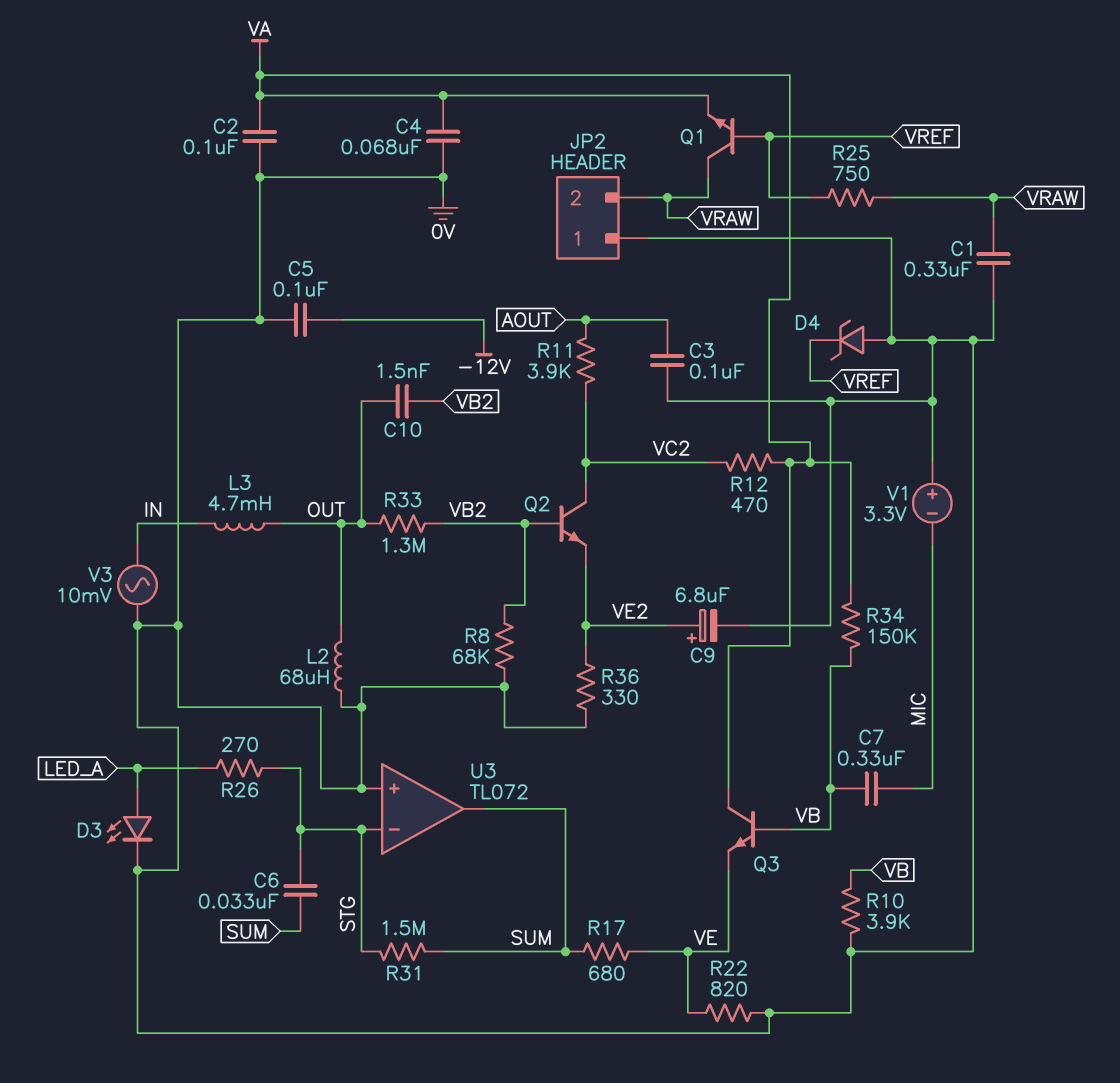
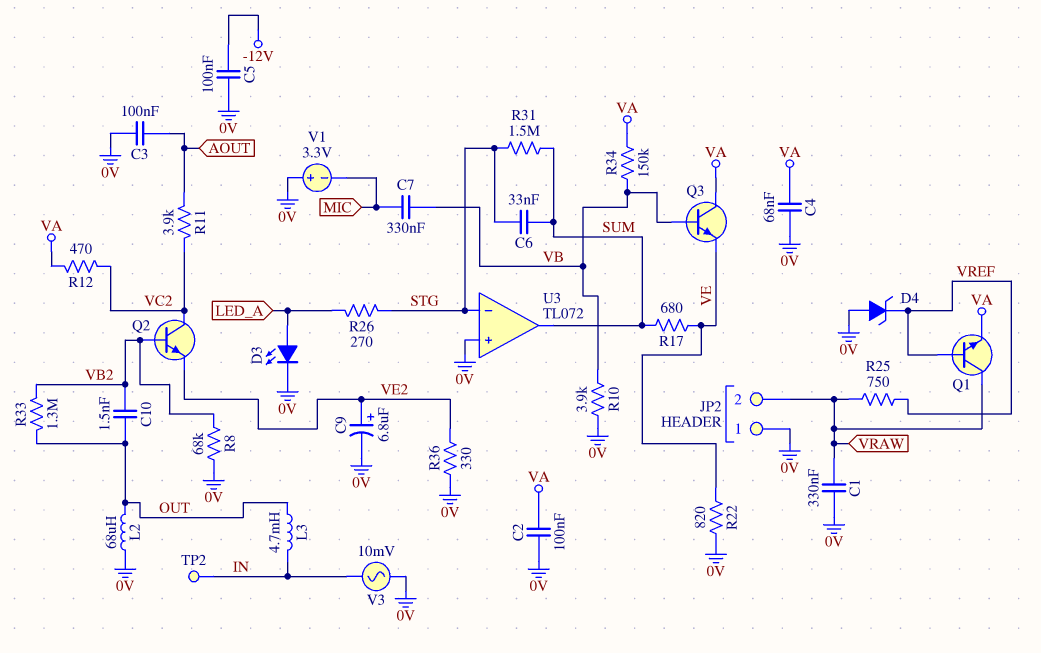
TP2: none -> test point (IN)

